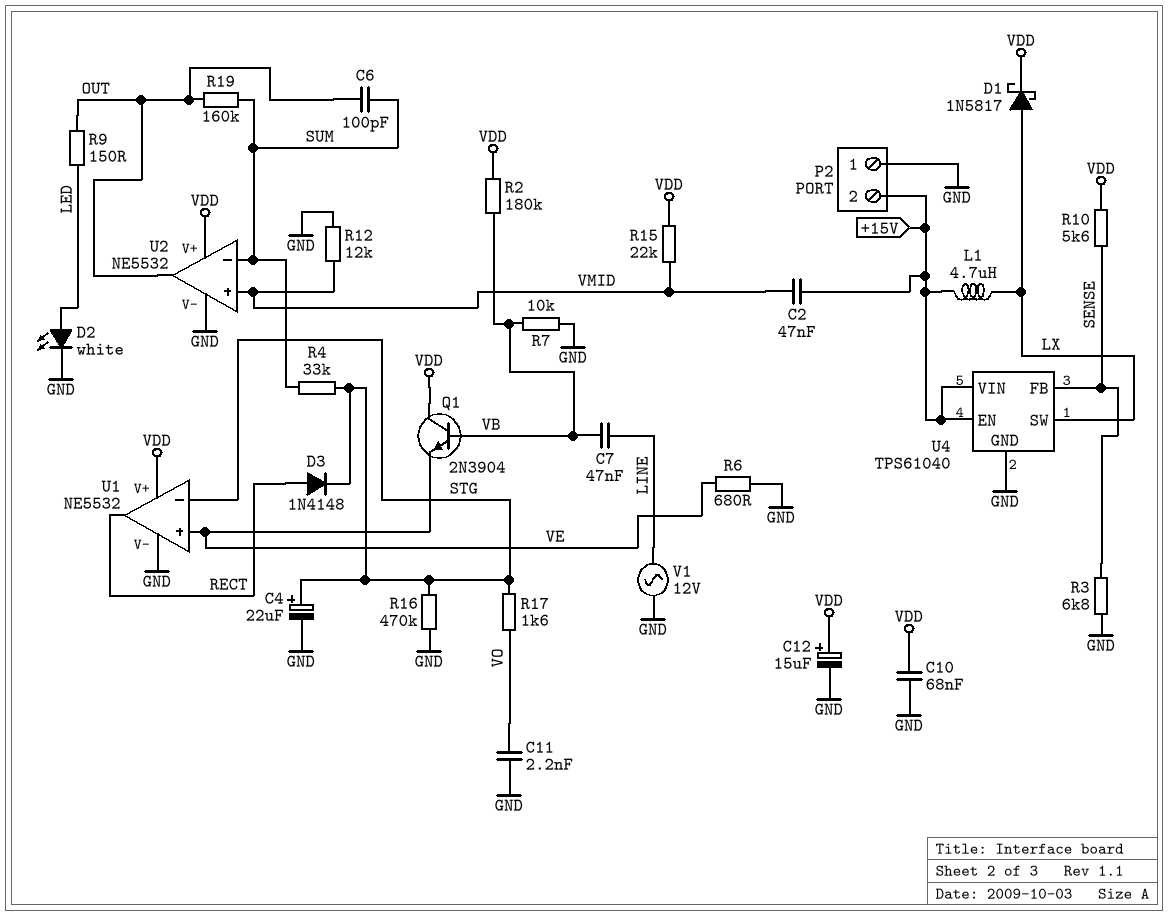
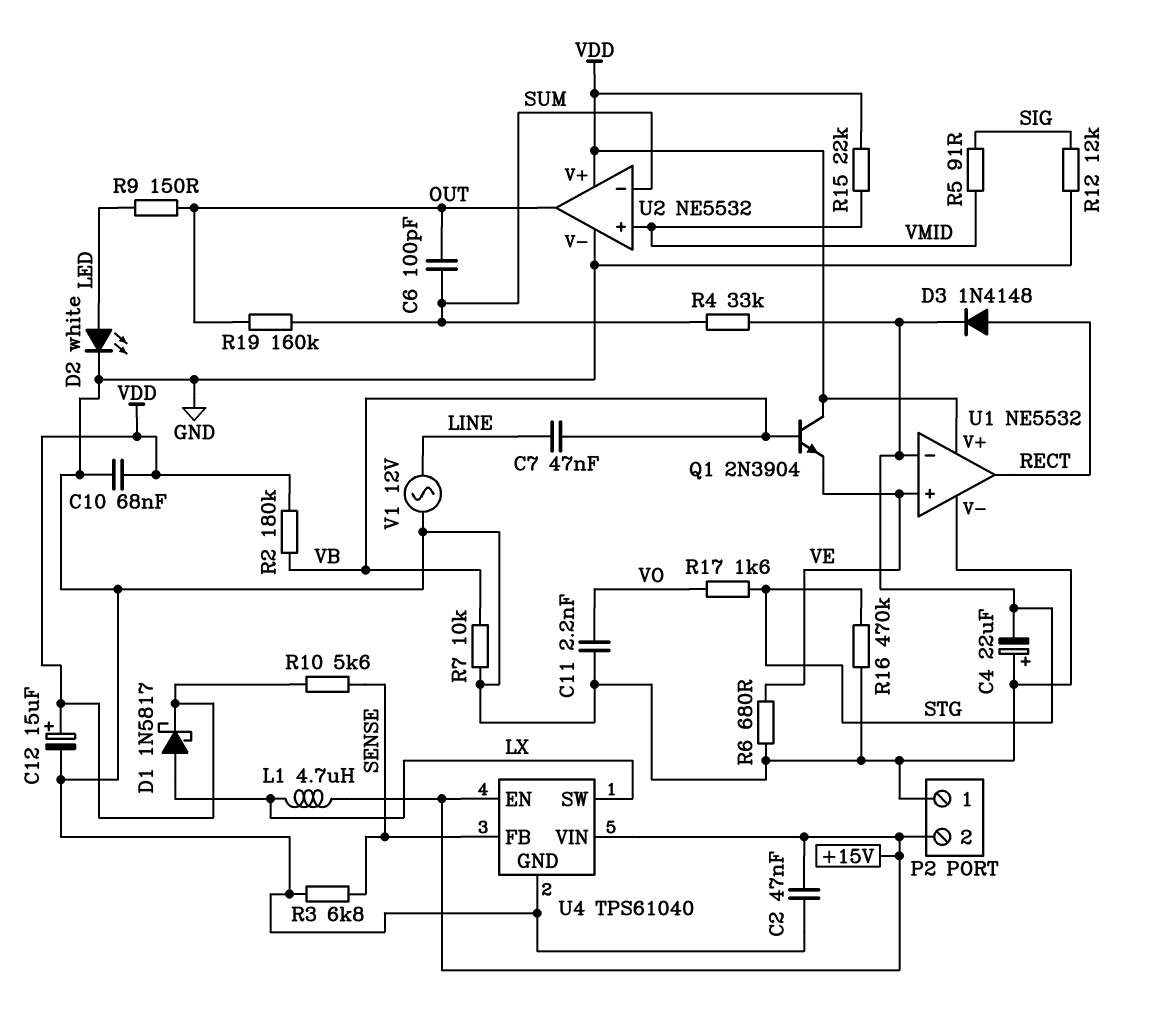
C2: 47nF (+15V, VMID) -> 47nF (+15V, GND)
C4: 22uF (plus STG, minus GND) -> 22uF (plus GND, minus STG)
R5: none -> 91 (SIG, VMID)
R12: 12k (GND, VMID) -> 12k (GND, SIG)

